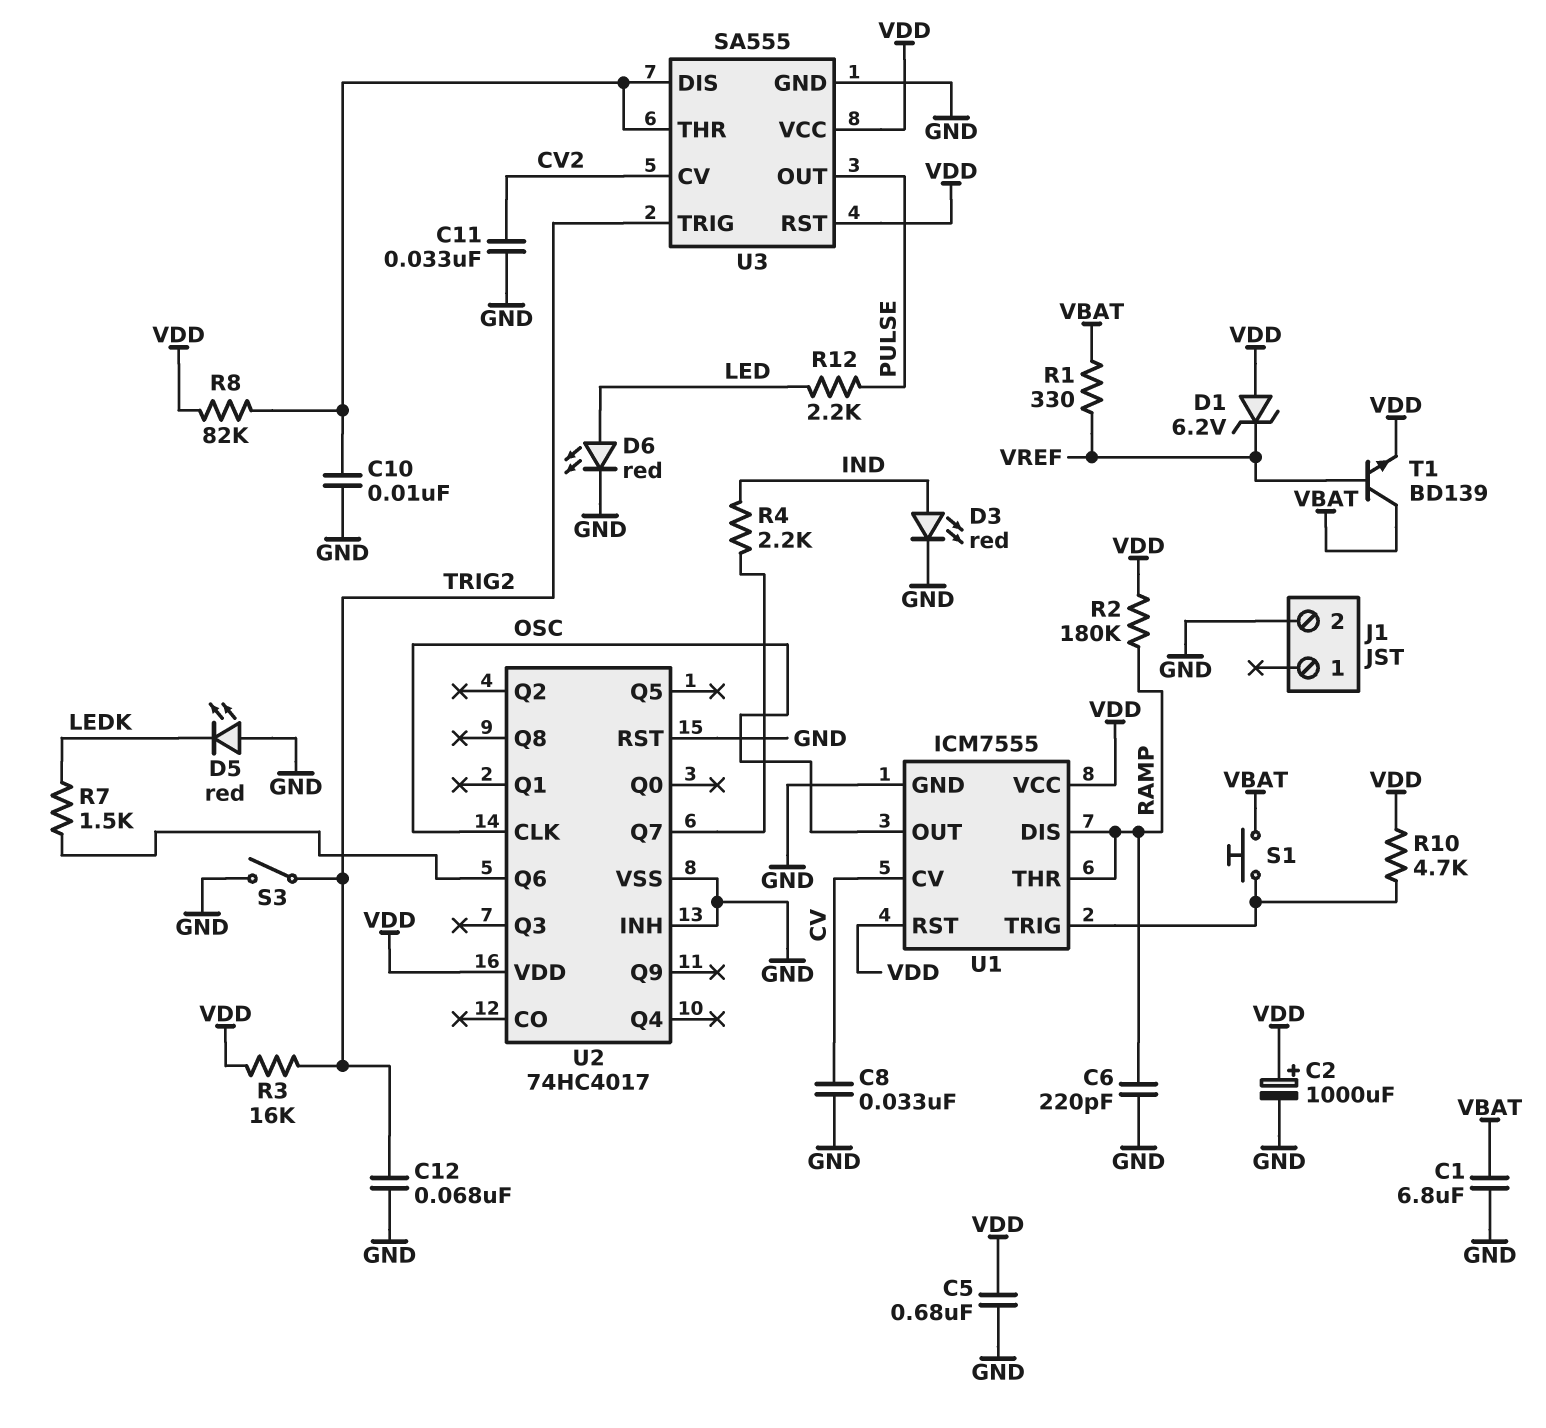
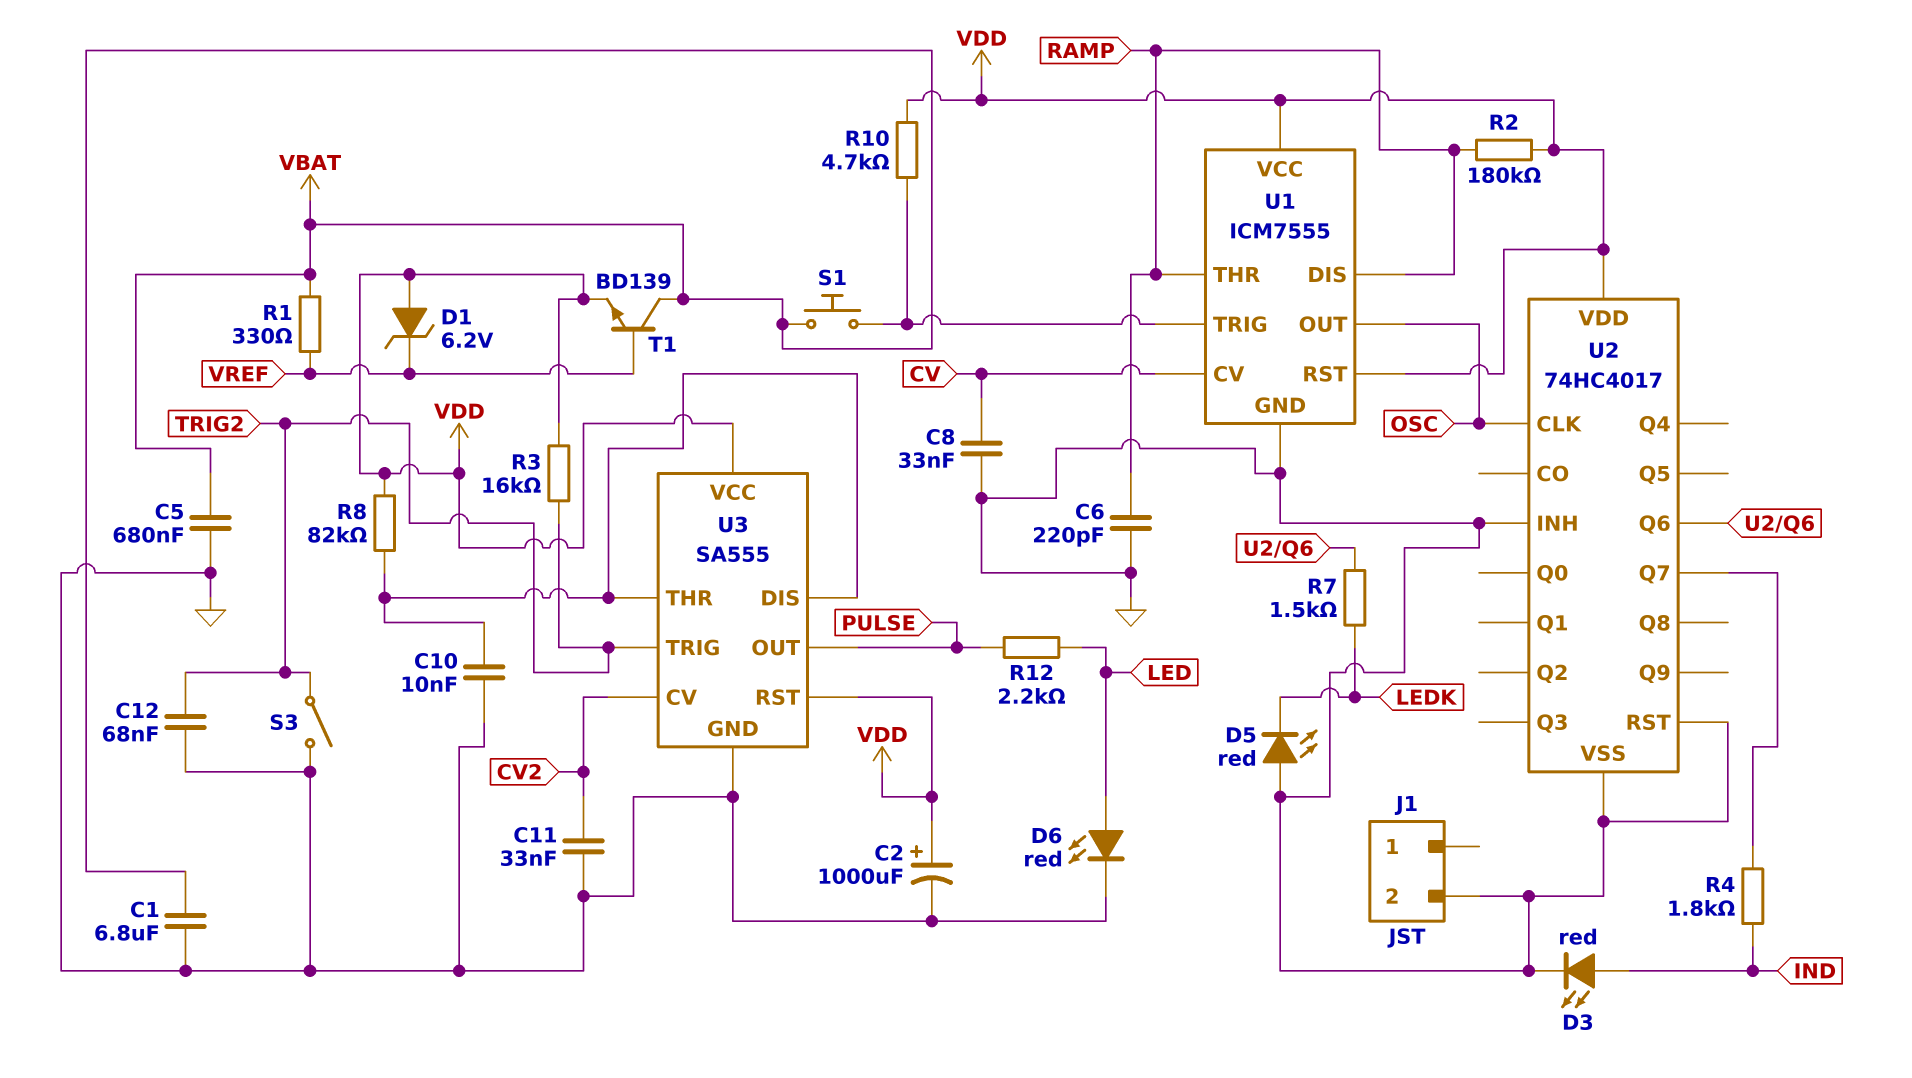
C5: 680nF (GND, VDD) -> 680nF (GND, VBAT)
R4: 2.2k (IND, U2/Q7) -> 1.8k (IND, U2/Q7)

